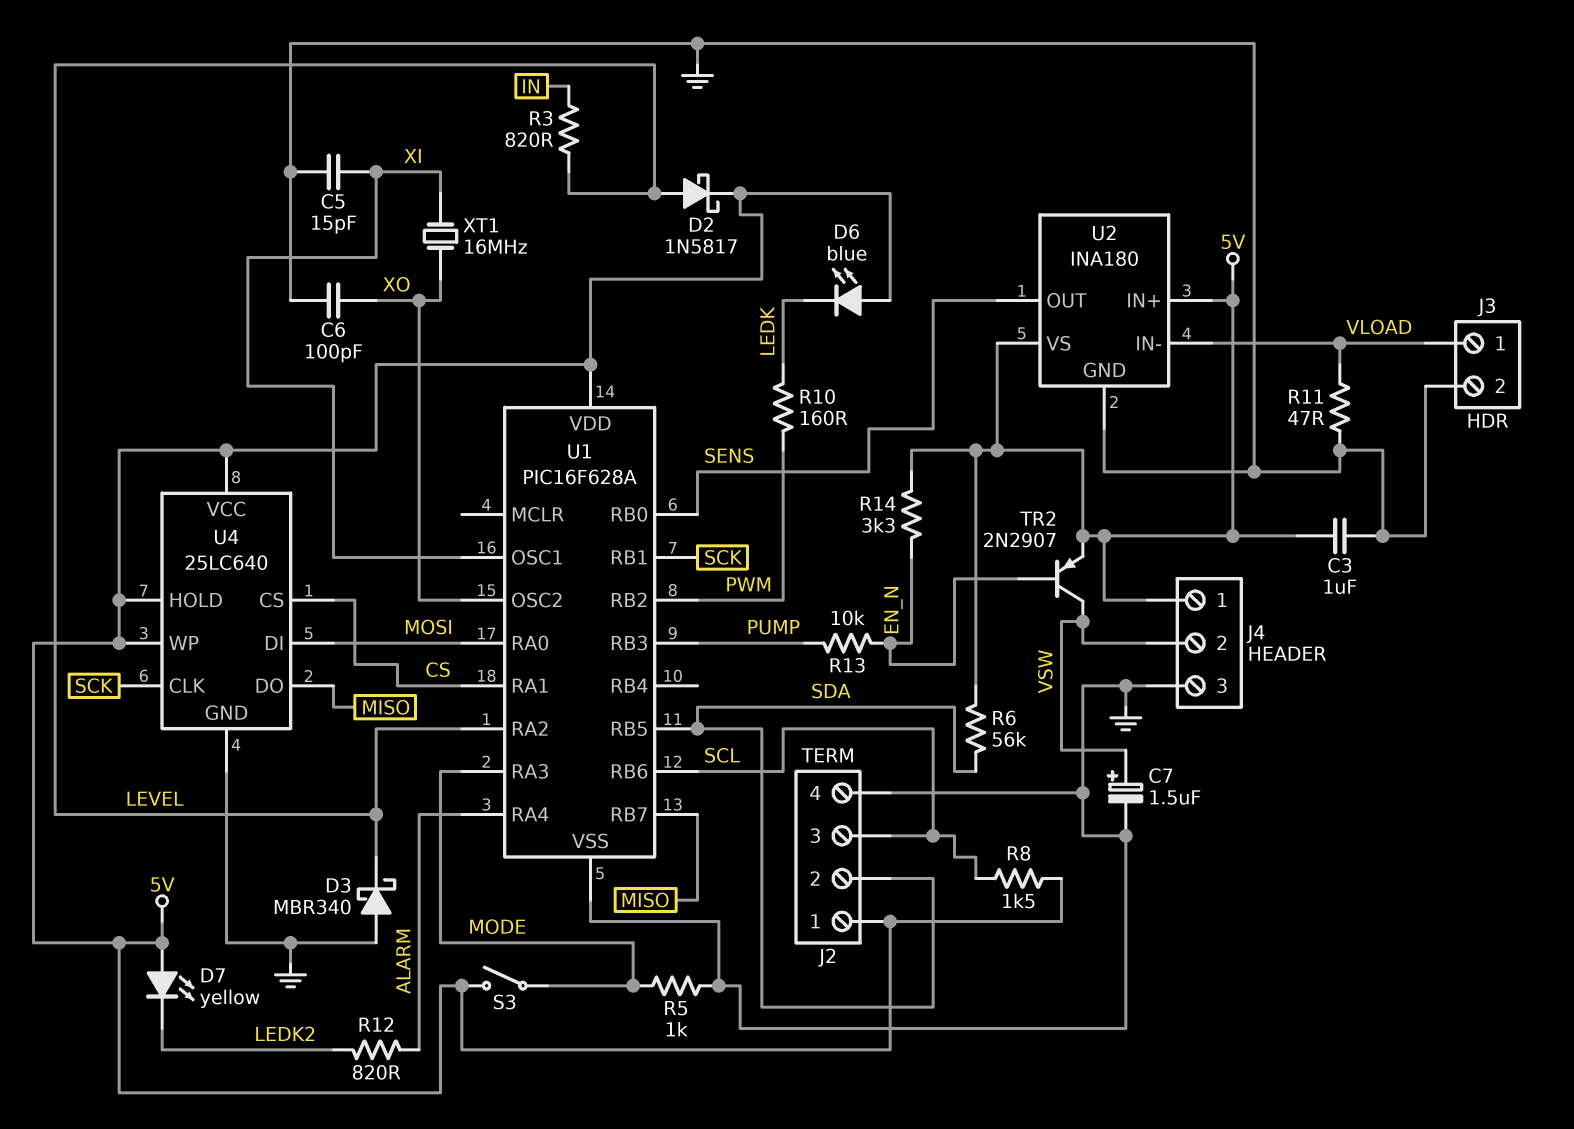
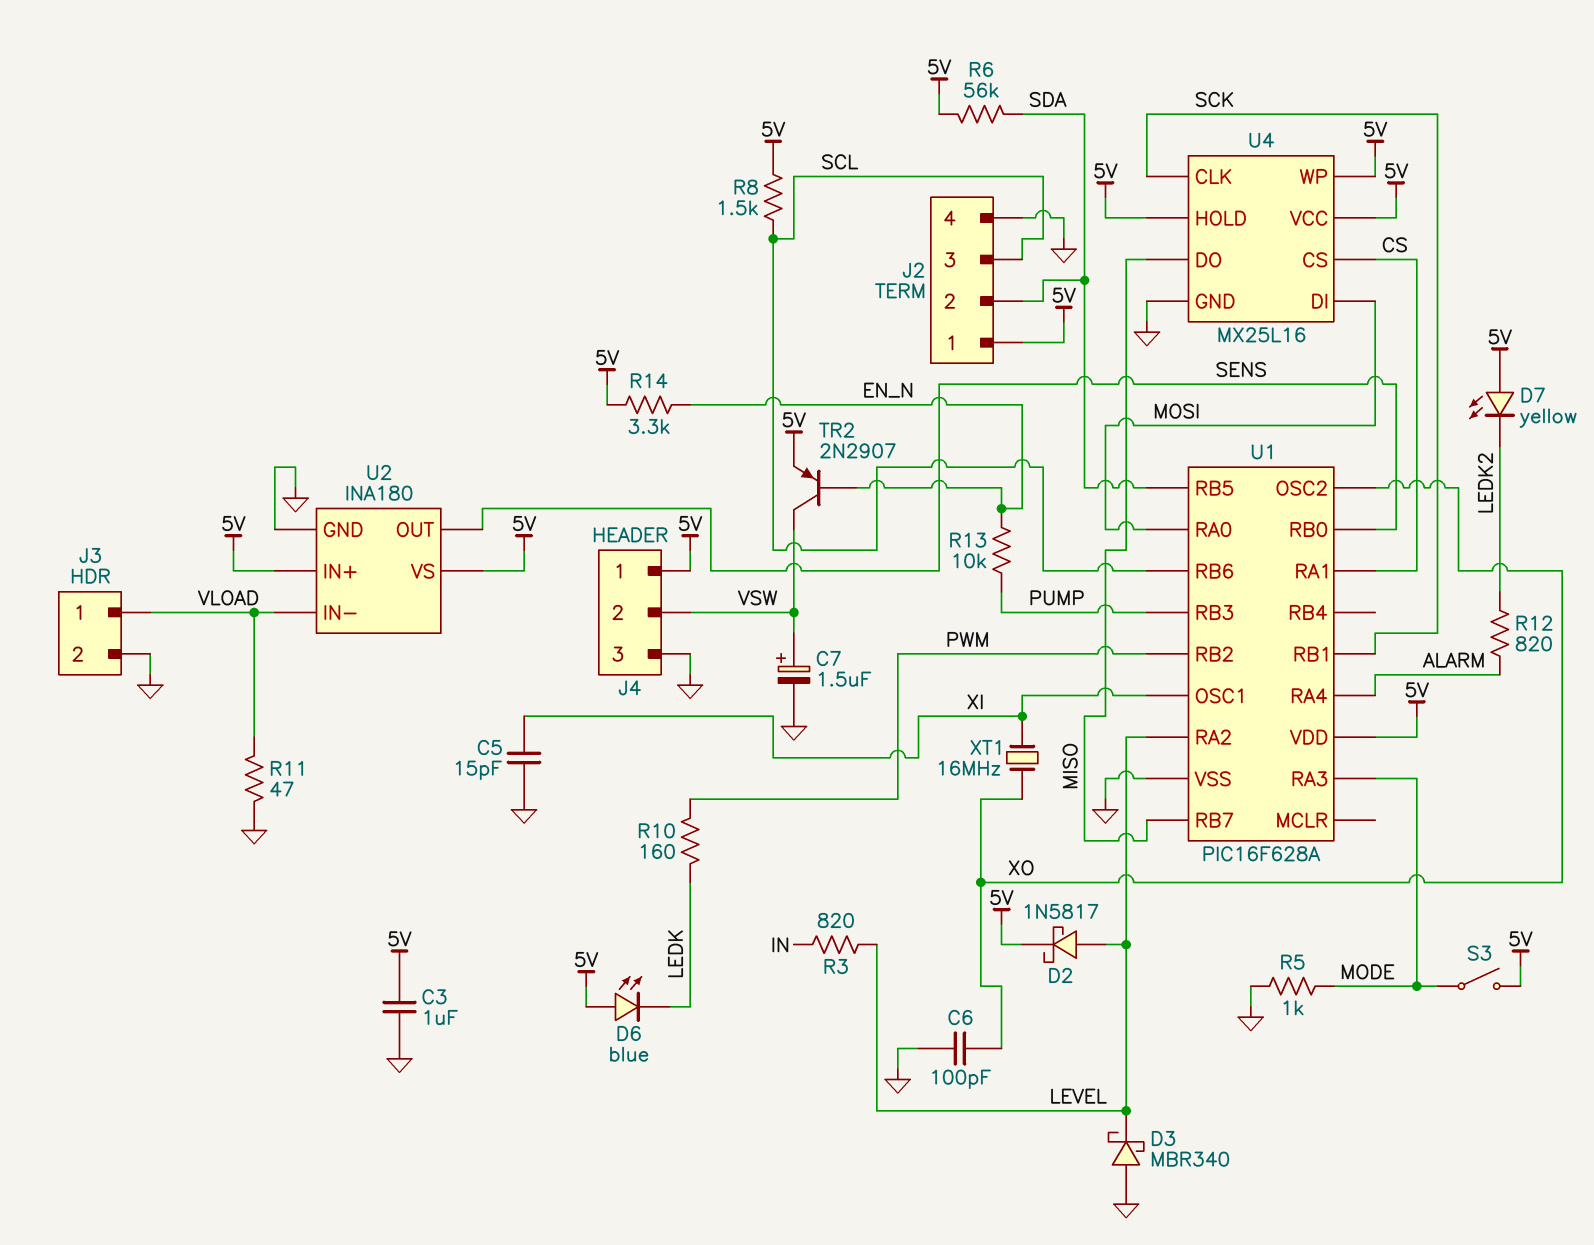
U4: 25LC640 -> MX25L16

